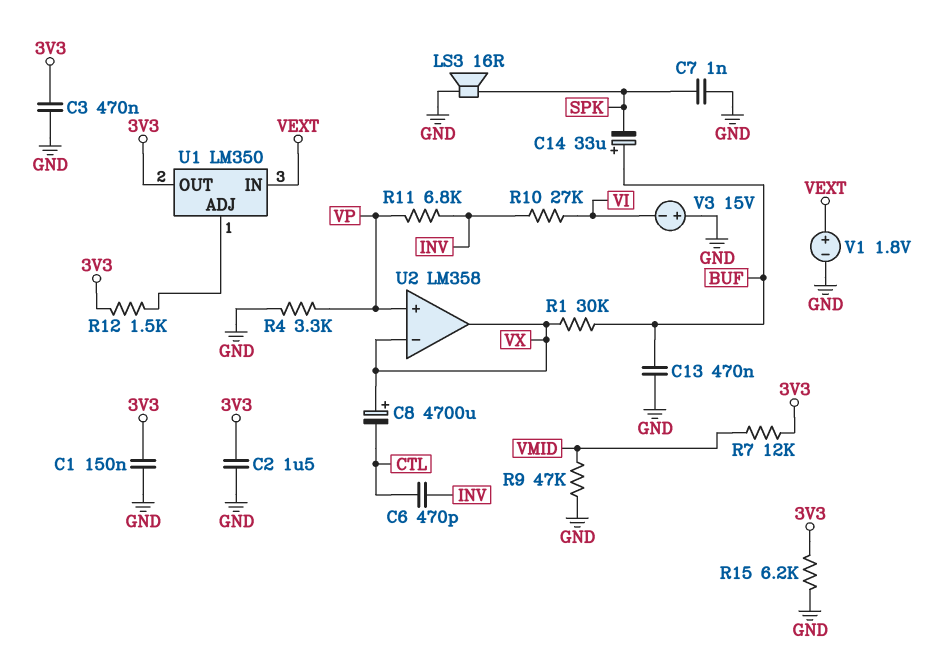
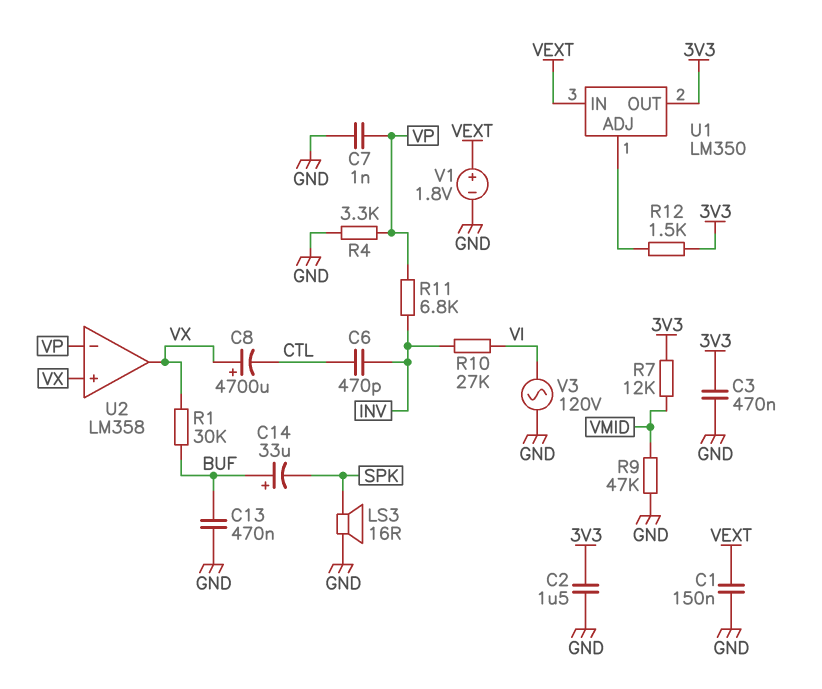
C1: 150nF (3V3, GND) -> 150nF (GND, VEXT)
C7: 1nF (GND, SPK) -> 1nF (GND, VP)
R15: 6.2k (3V3, GND) -> none
U2 pin in+: VP -> VX
U2 pin in-: VX -> VP
V3: 15V (plus GND, minus VI) -> AC 120V (GND, VI)

